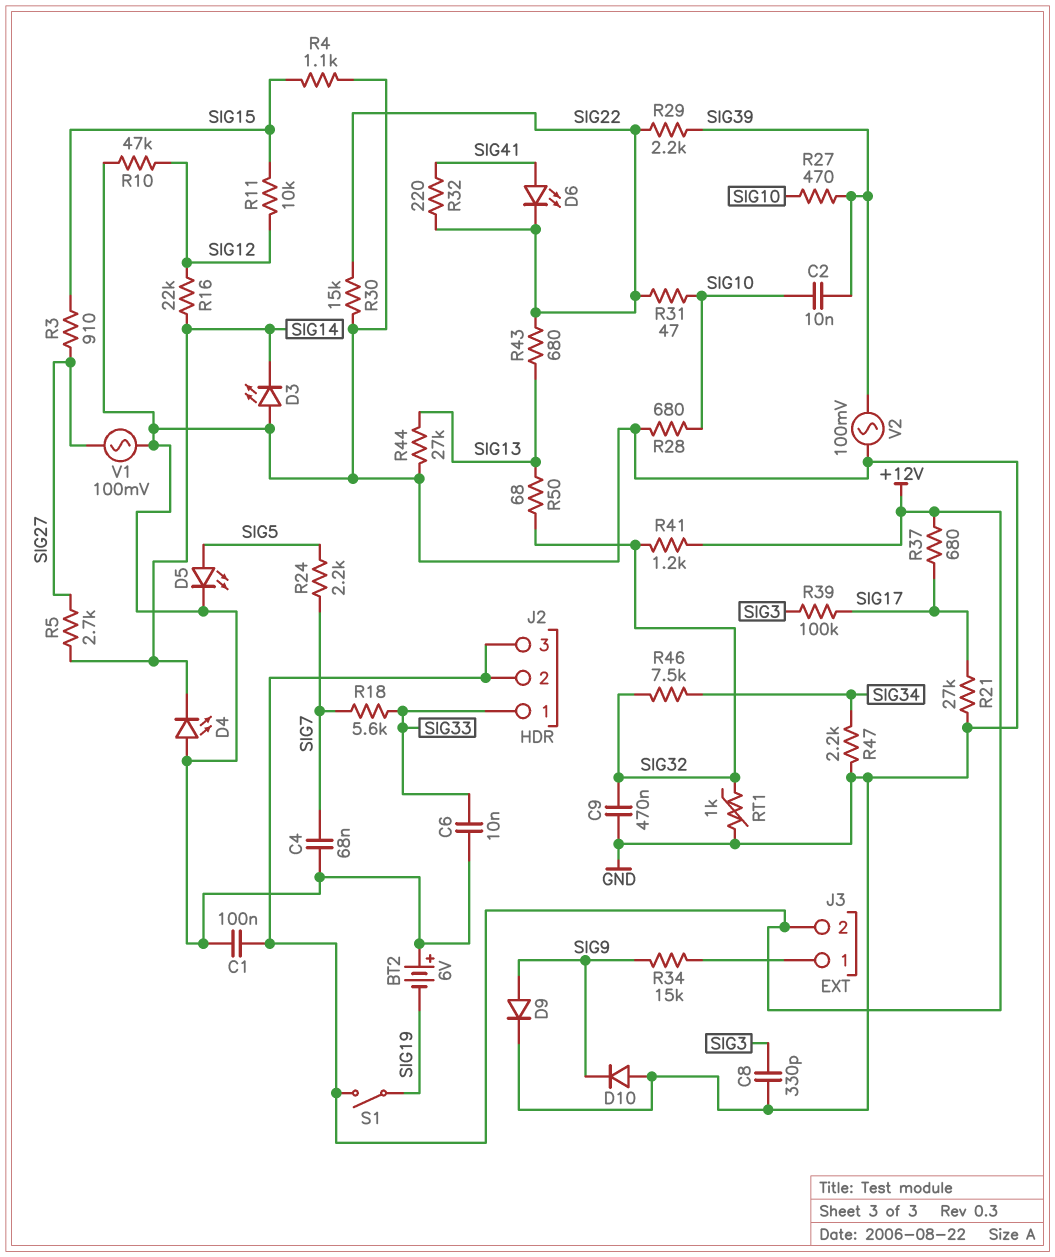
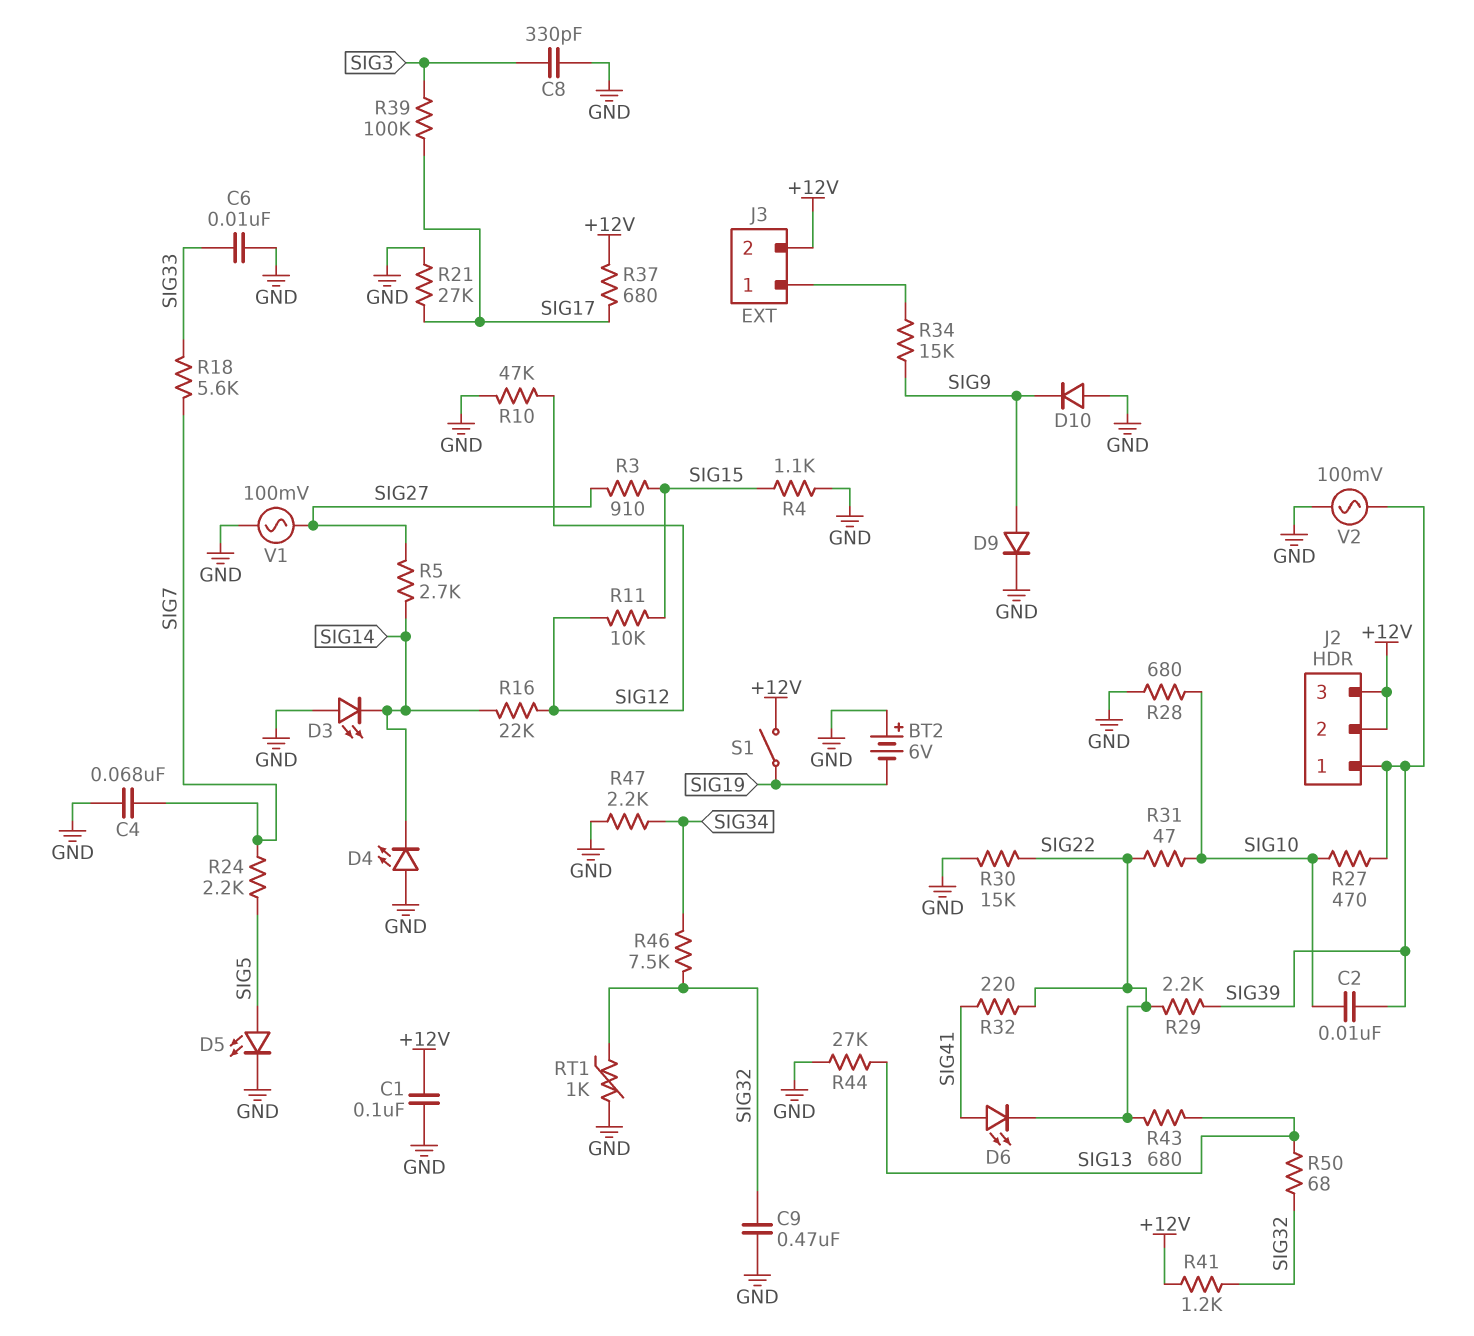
J2 pin 1: SIG33 -> SIG39

